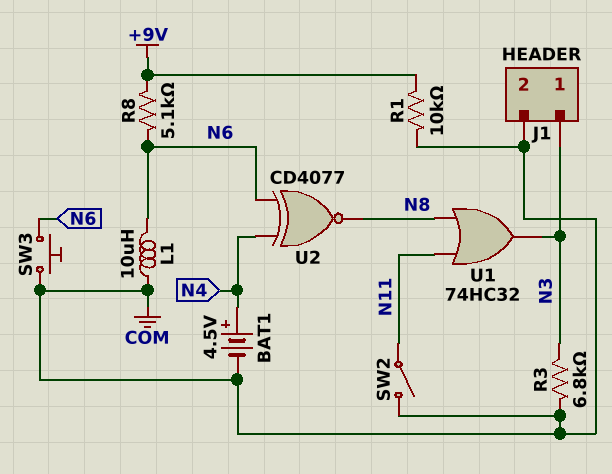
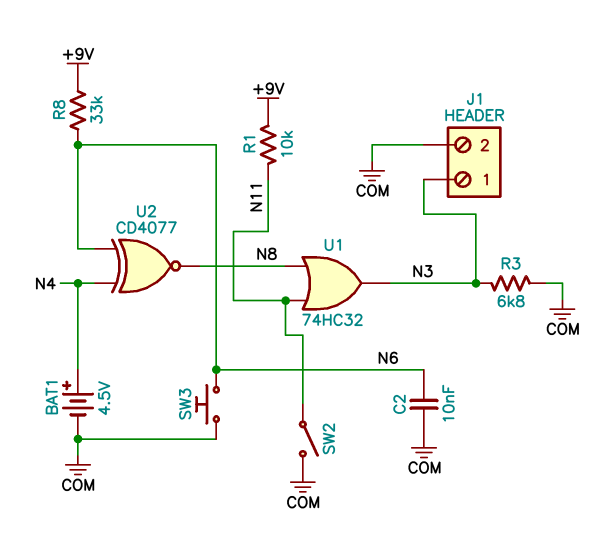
C2: none -> 10nF (COM, N6)
L1: 10uH (COM, N6) -> none
R1: 10k (+9V, COM) -> 10k (+9V, N11)
R8: 5.1k (+9V, N6) -> 33k (+9V, N6)

